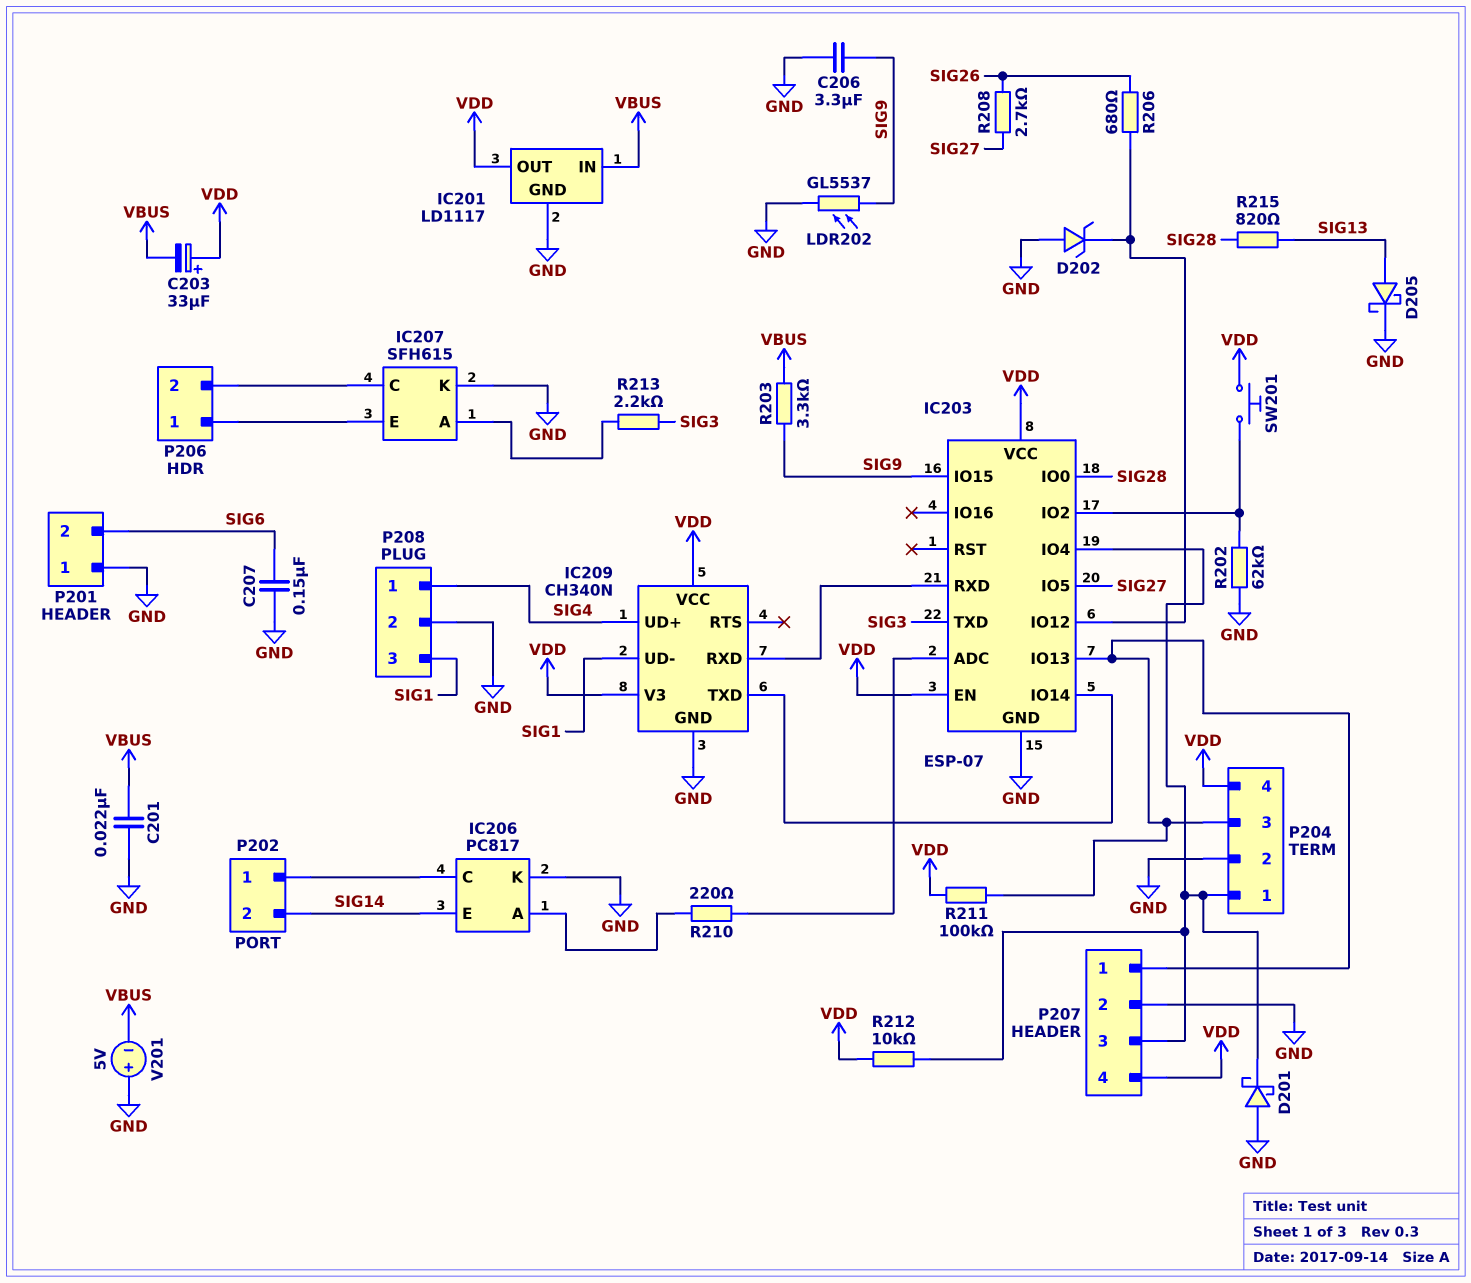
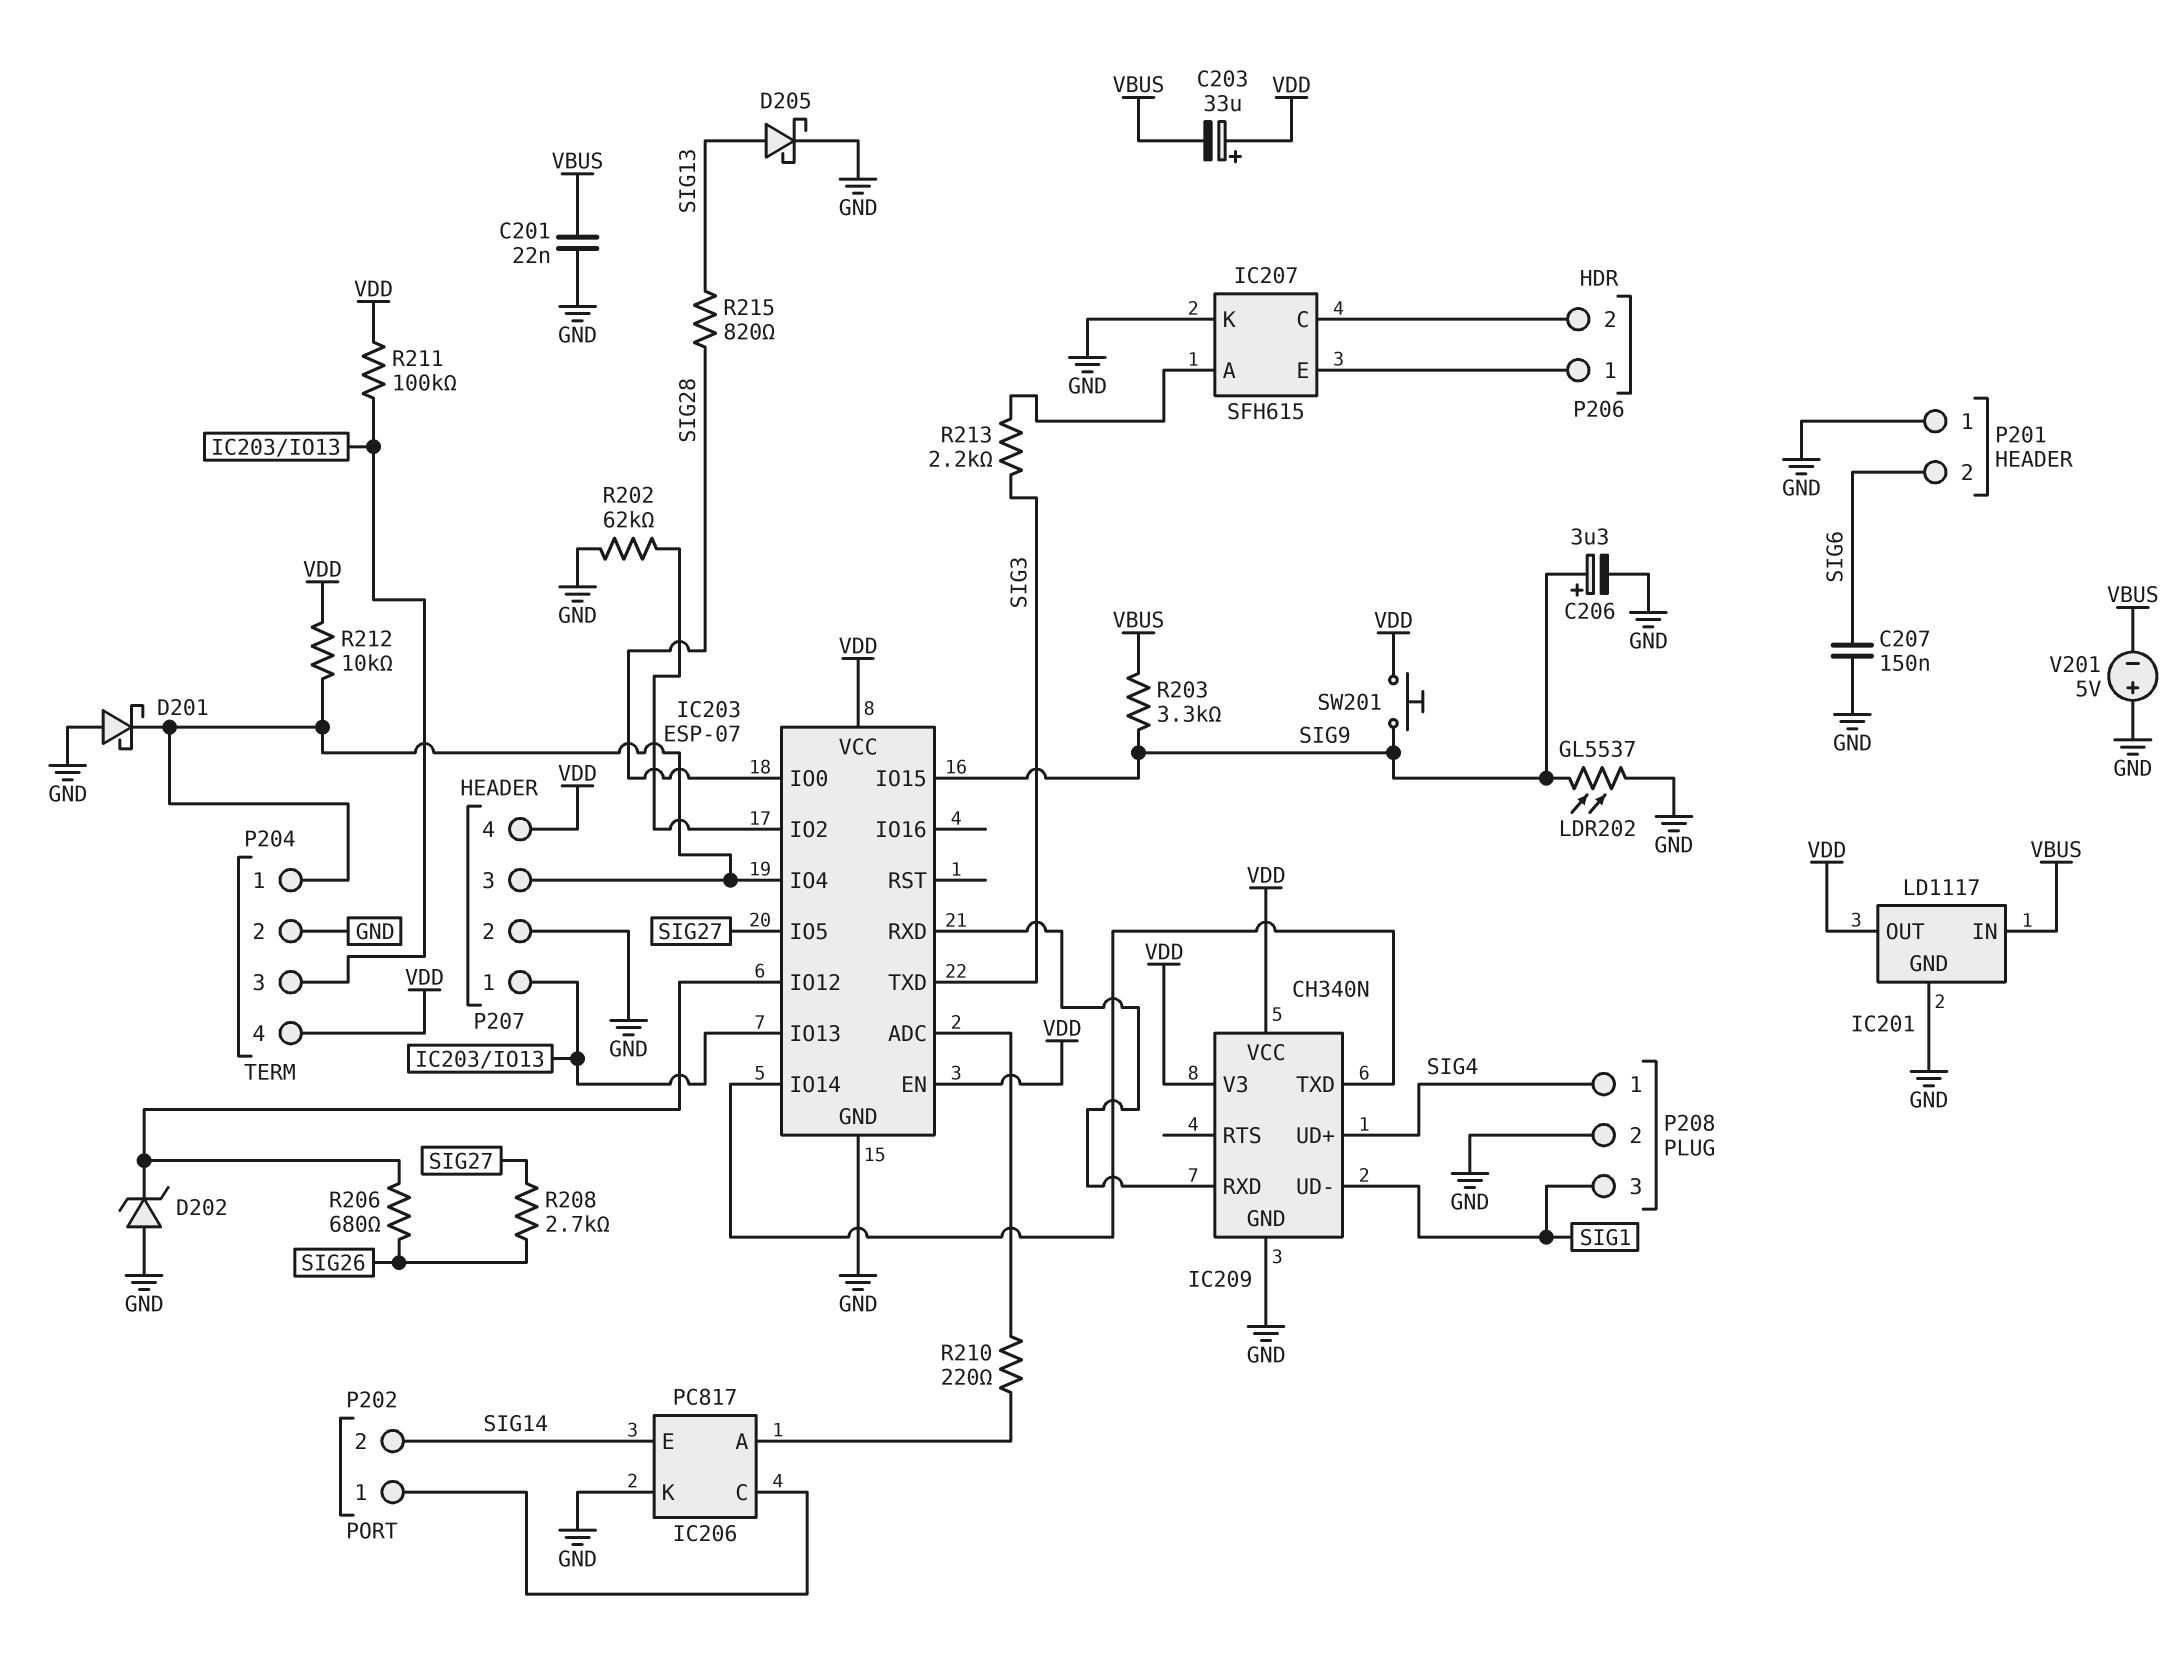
C206: 3.3uF (GND, SIG9) -> 3.3uF (plus SIG9, minus GND)
SW201: button (IC203/IO2, VDD) -> button (SIG9, VDD)

